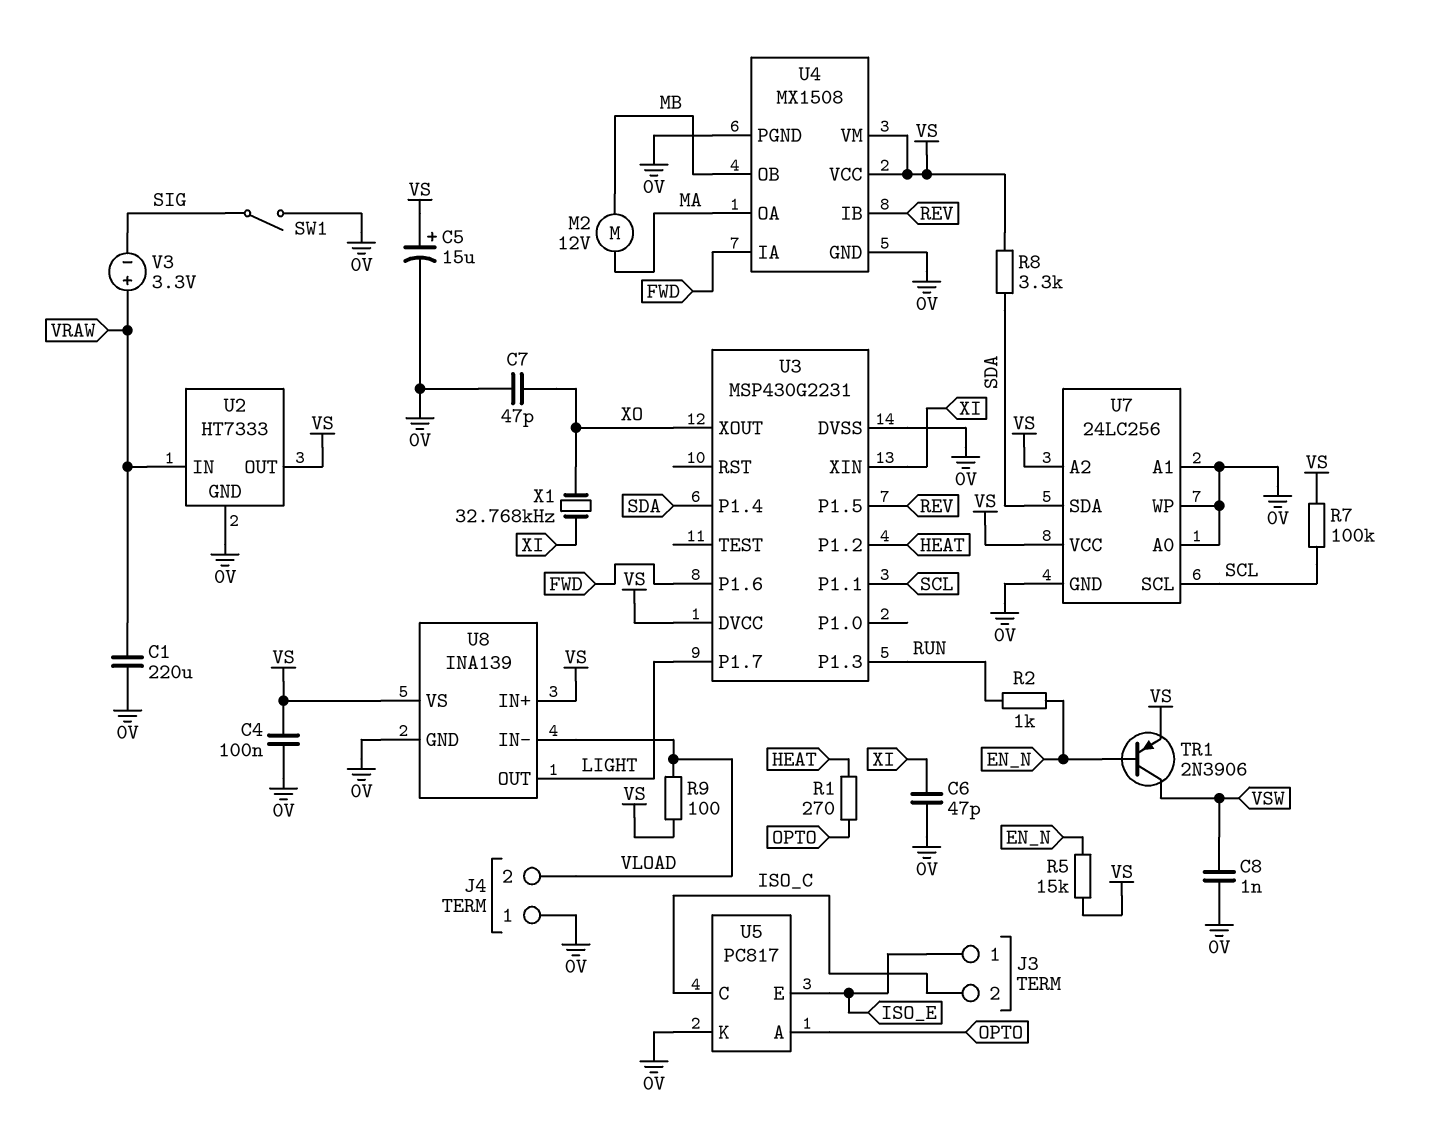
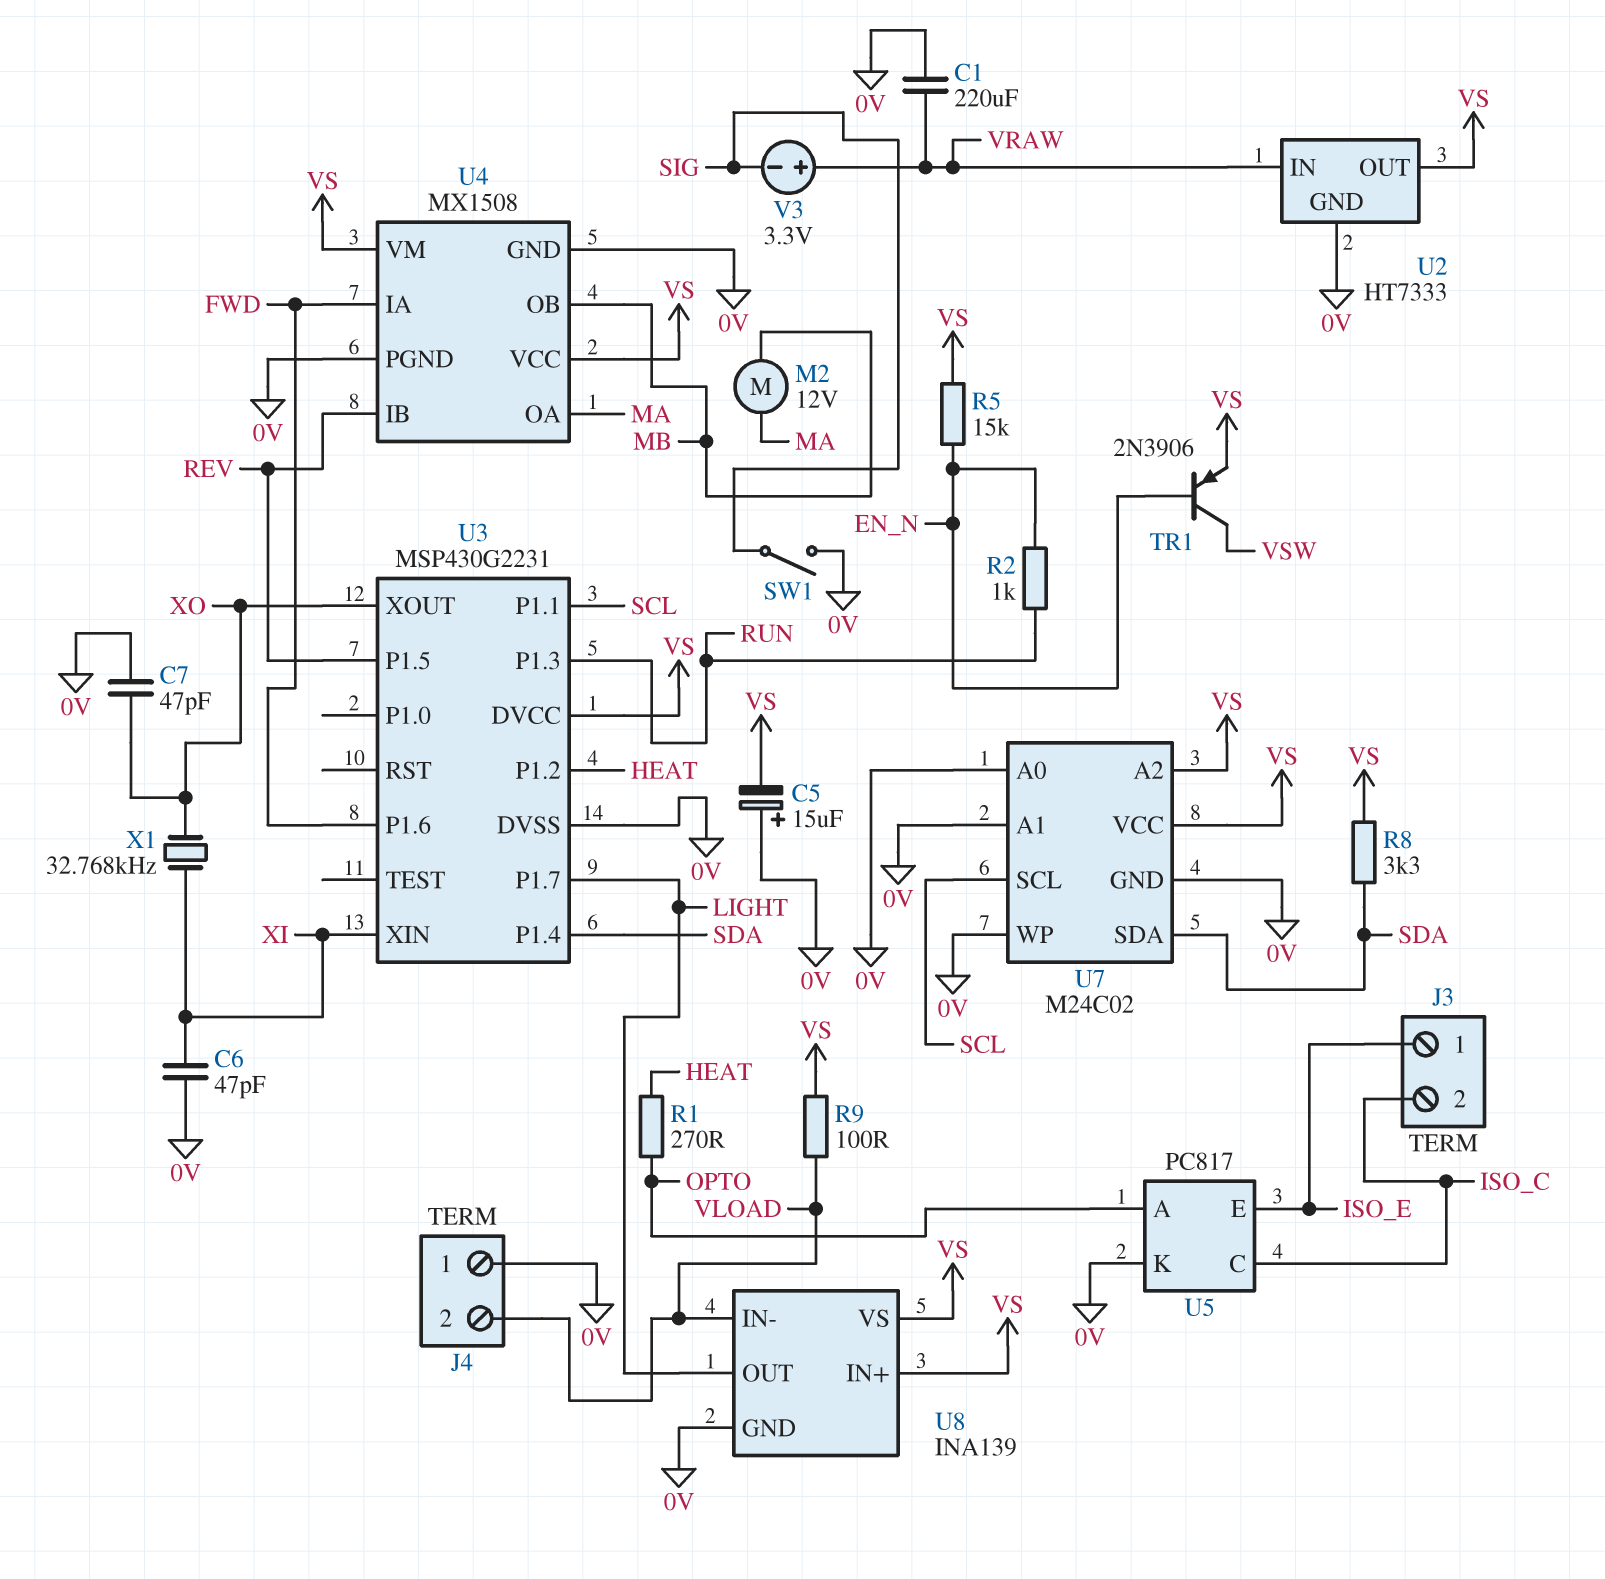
C4: 100nF (0V, VS) -> none
C5: 15uF (plus VS, minus 0V) -> 15uF (plus 0V, minus VS)
C8: 1nF (0V, VSW) -> none
R7: 100k (SCL, VS) -> none
U7: 24LC256 -> M24C02

